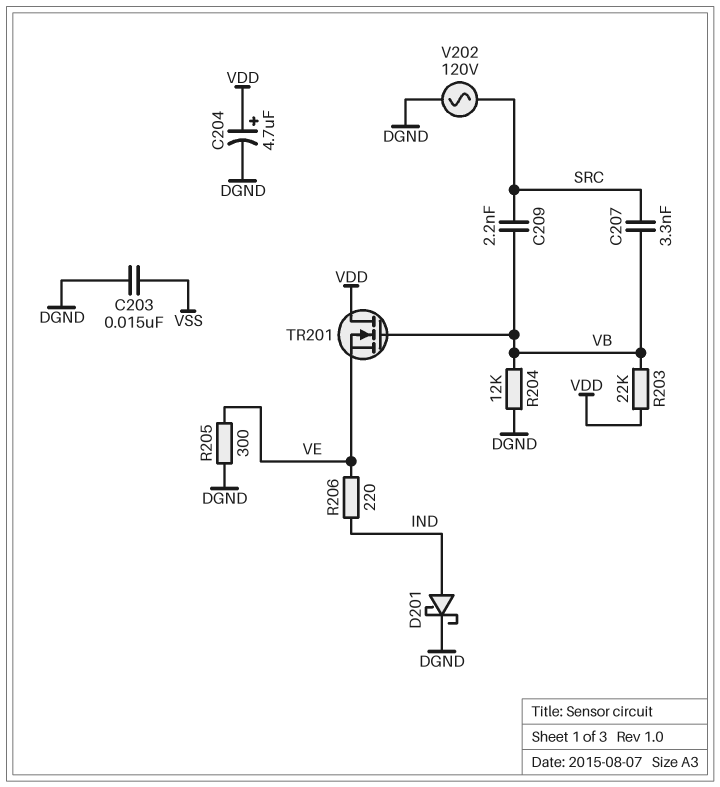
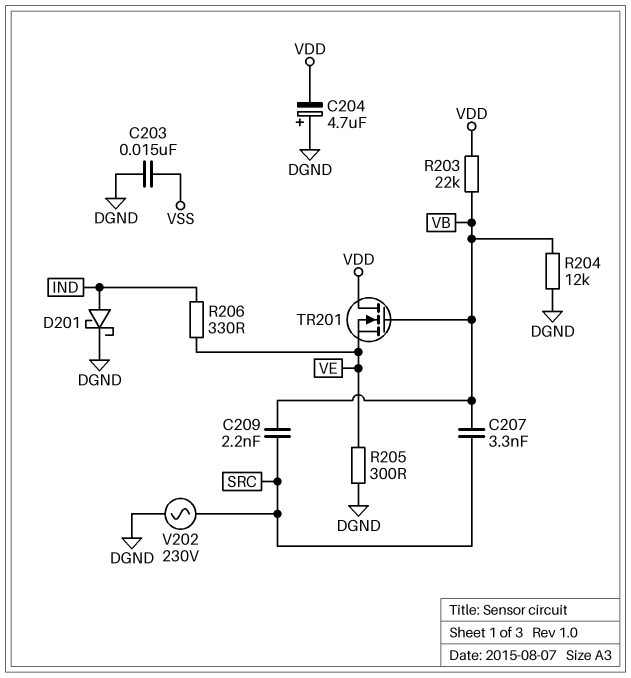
C204: 4.7uF (plus VDD, minus DGND) -> 4.7uF (plus DGND, minus VDD)
R206: 220 (IND, VE) -> 330 (IND, VE)
V202: AC 120V (DGND, SRC) -> AC 230V (DGND, SRC)

